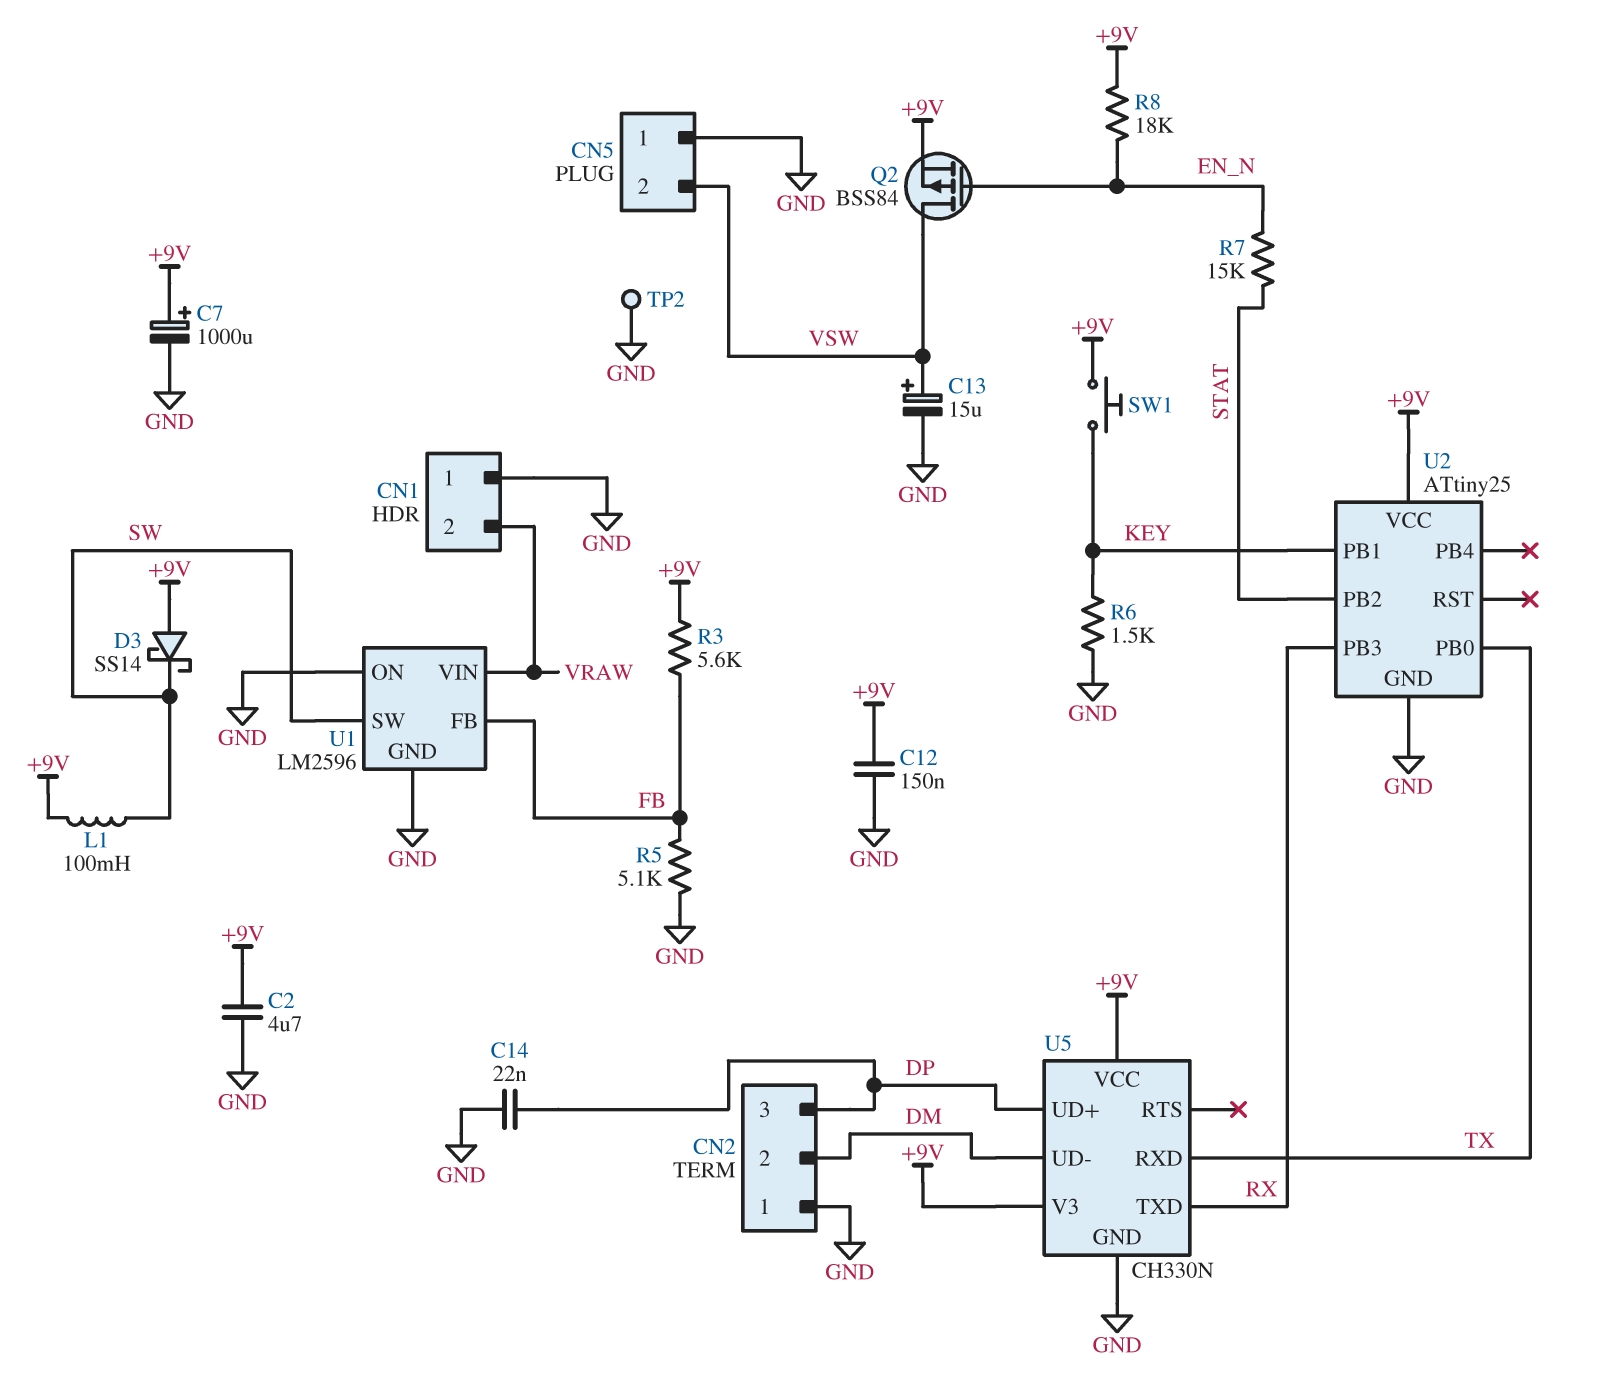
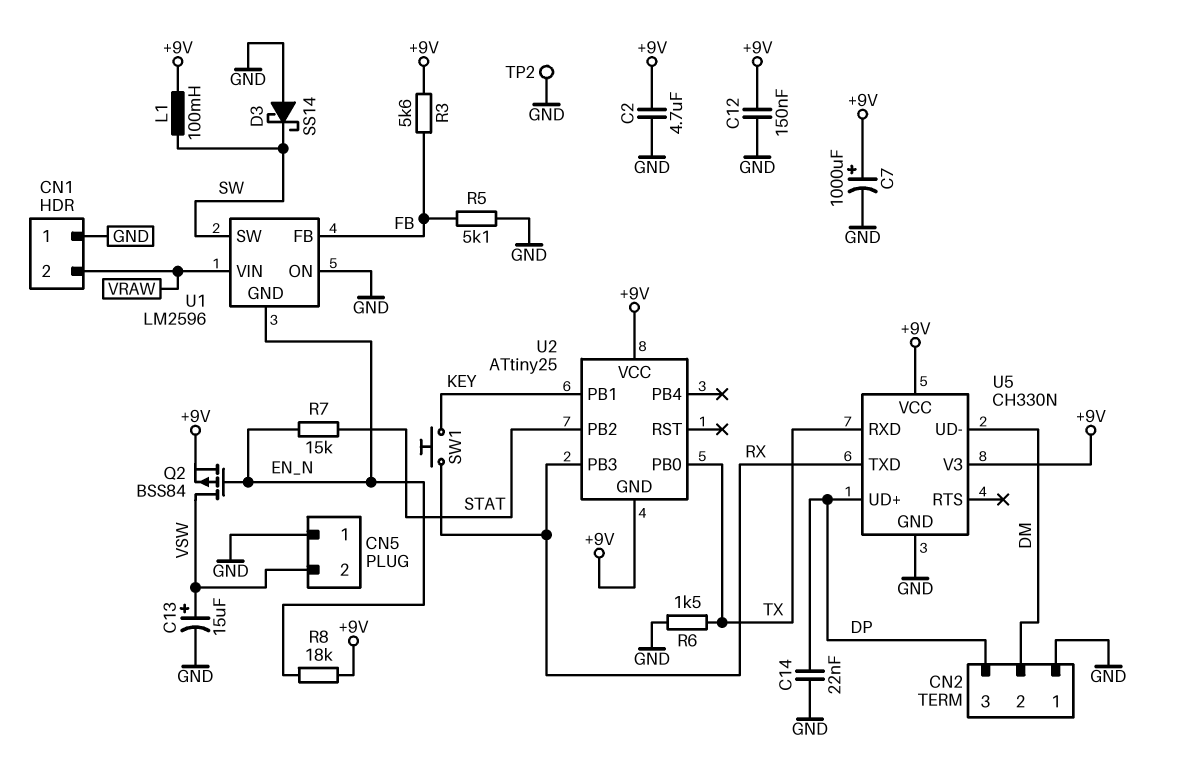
D3: schottky SS14 (A +9V, K SW) -> schottky SS14 (A GND, K SW)
R6: 1.5k (GND, KEY) -> 1.5k (GND, TX)
SW1: button (+9V, KEY) -> button (KEY, RX)
U1 pin GND: GND -> EN_N
U2 pin GND: GND -> +9V

